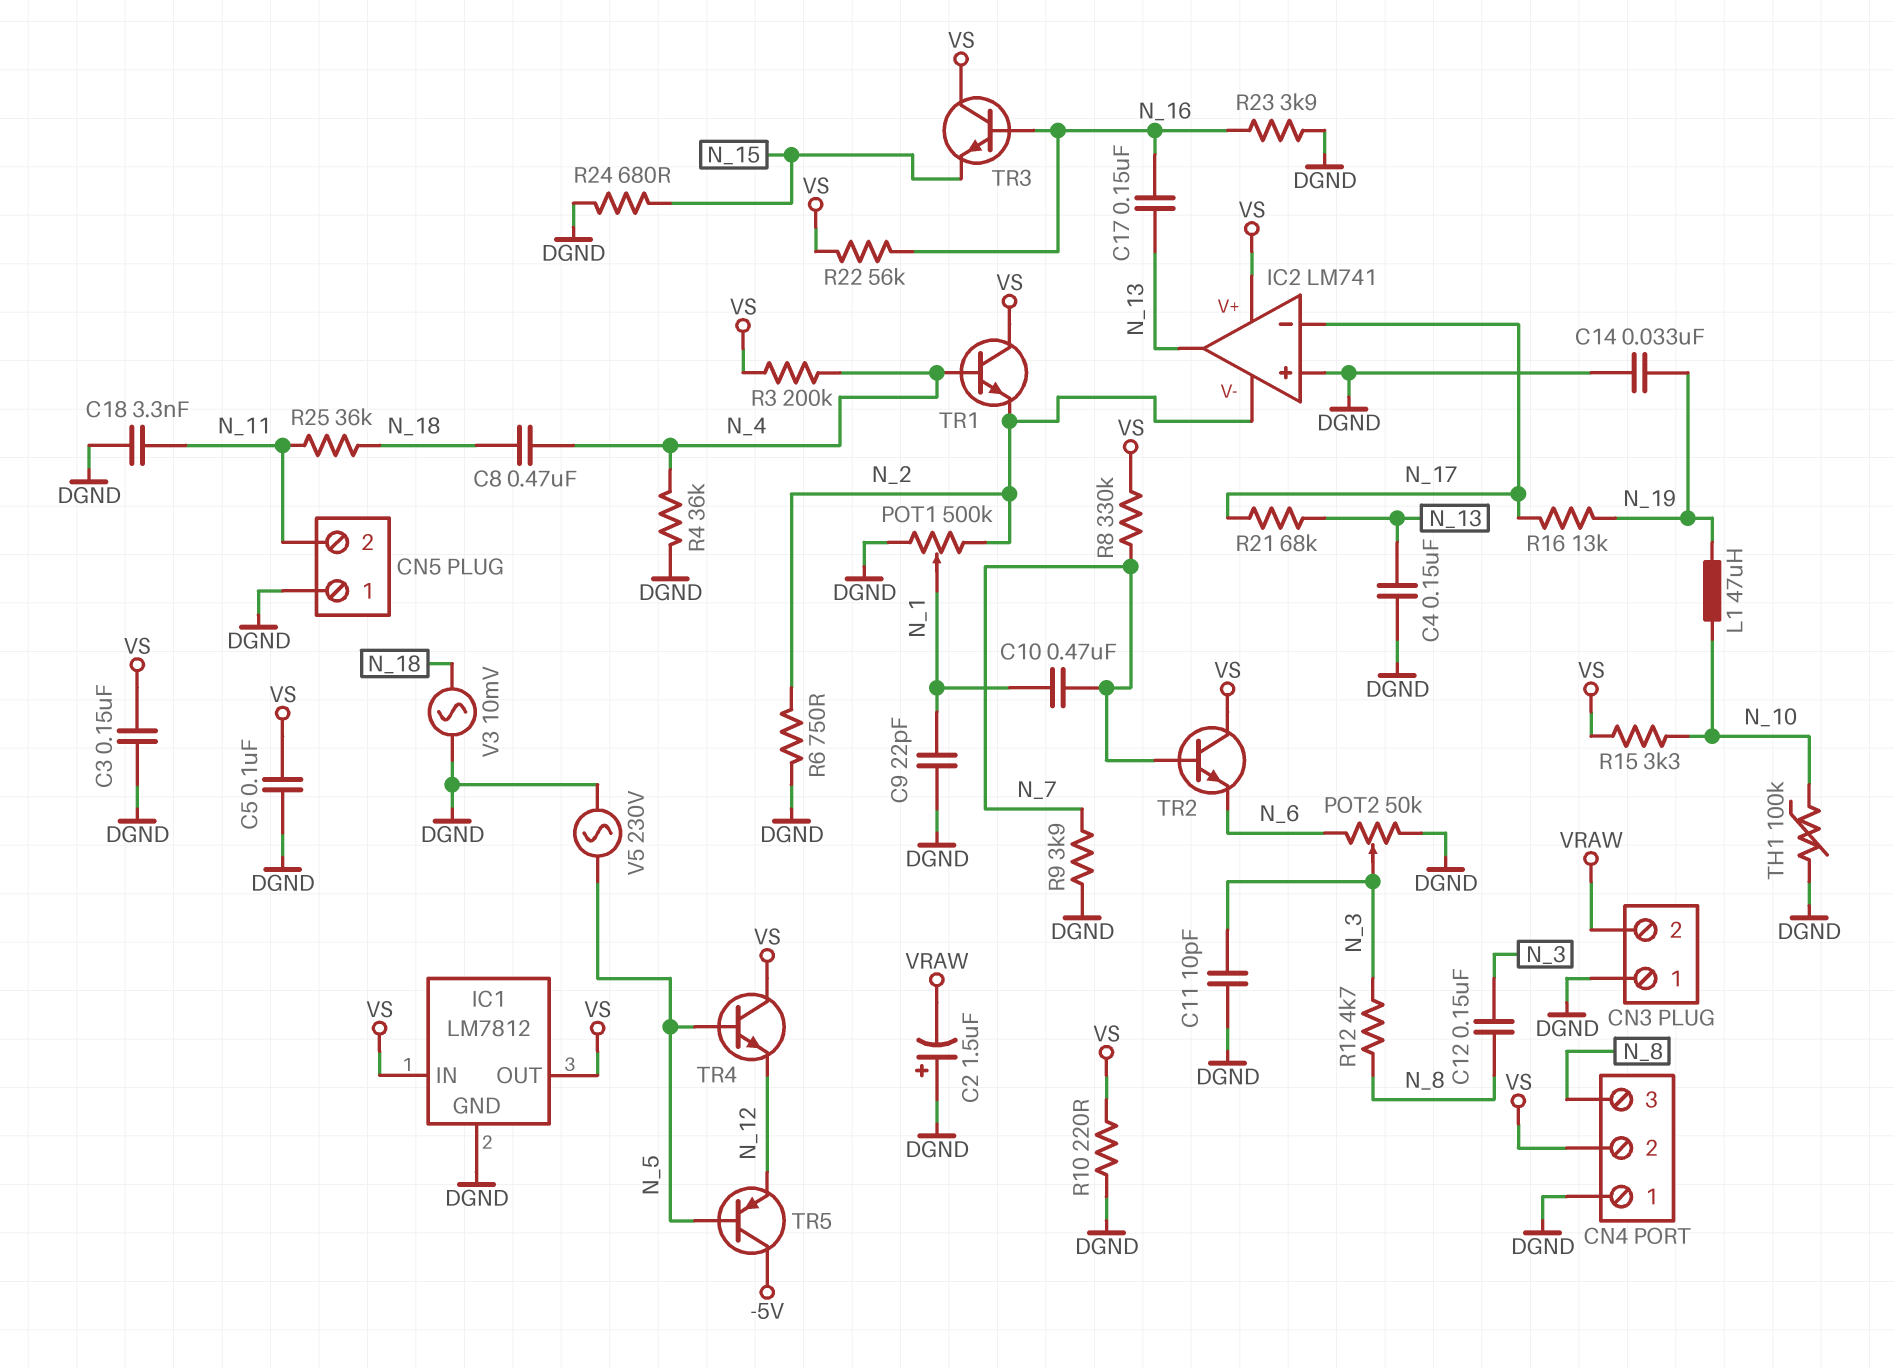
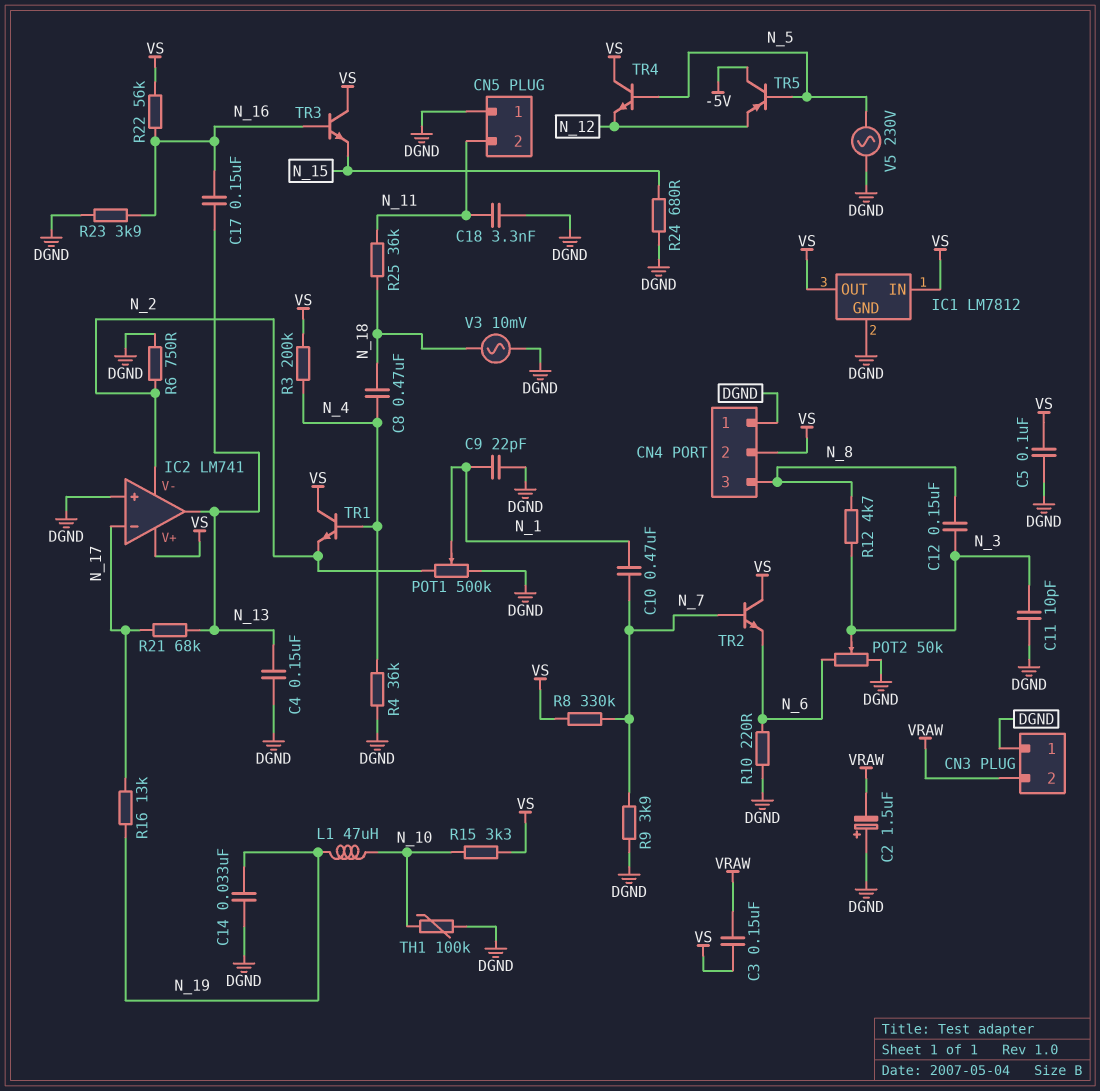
C3: 150nF (DGND, VS) -> 150nF (VRAW, VS)
R10: 220 (DGND, VS) -> 220 (DGND, N_6)

